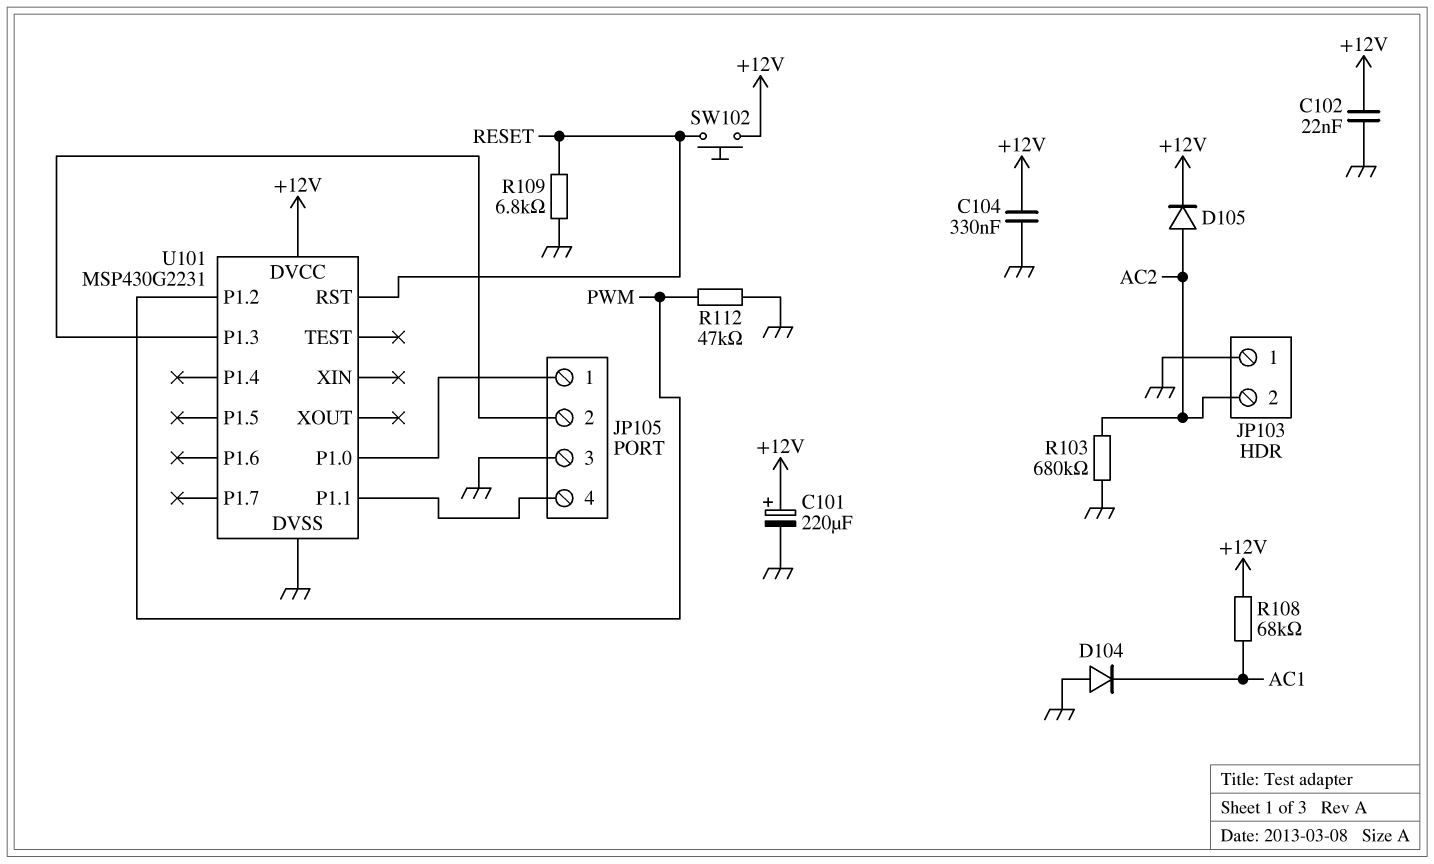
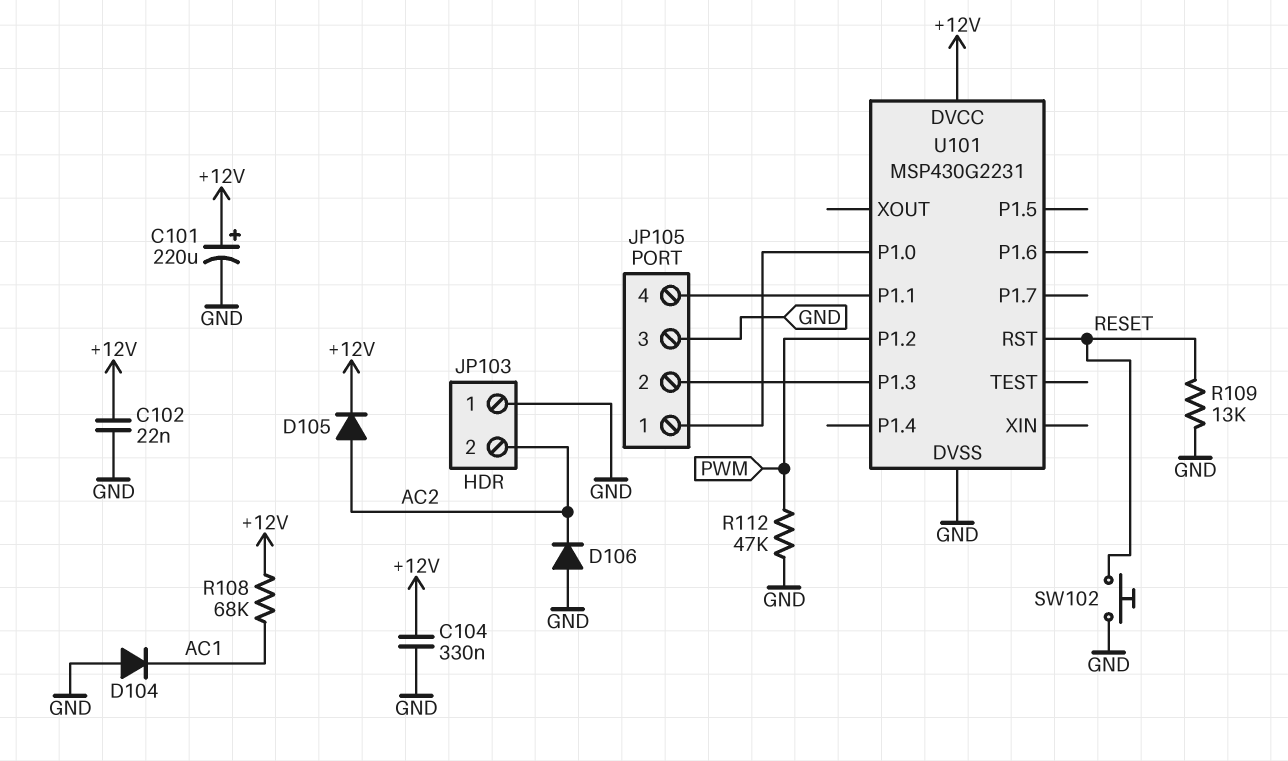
D106: none -> diode (A GND, K AC2)
R103: 680k (AC2, GND) -> none
R109: 6.8k (GND, RESET) -> 13k (GND, RESET)
SW102: button (+12V, RESET) -> button (GND, RESET)

